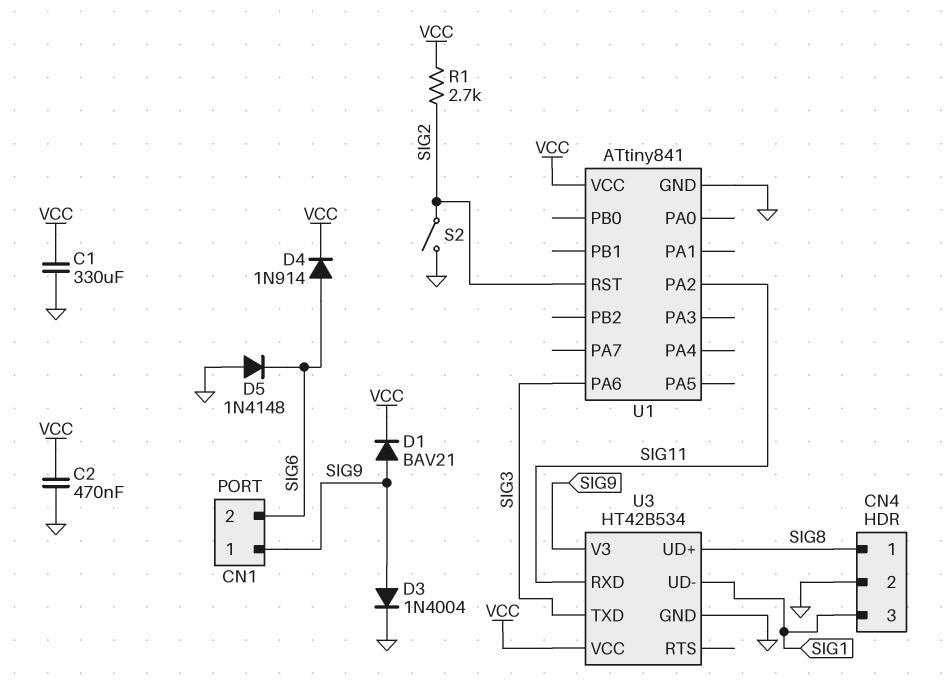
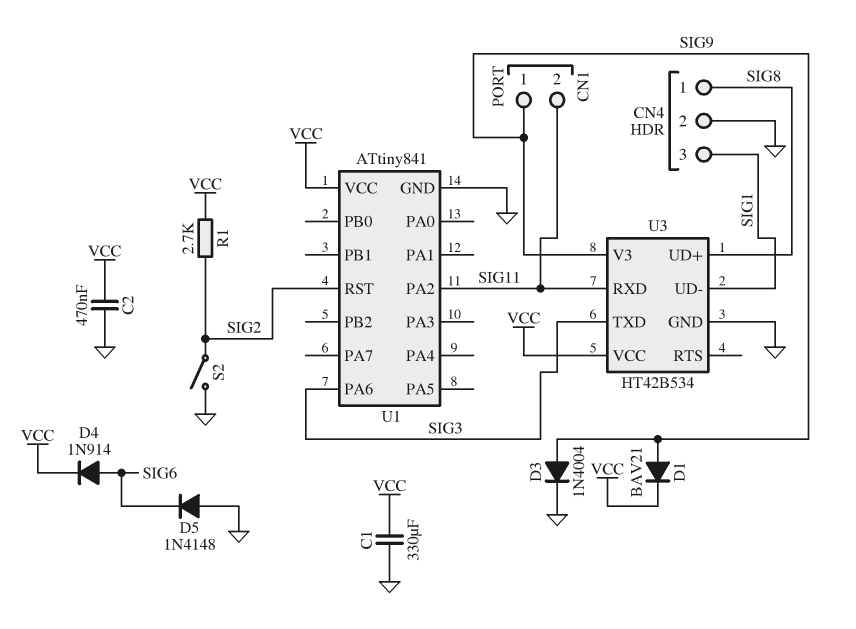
CN1 pin 2: SIG6 -> SIG11

